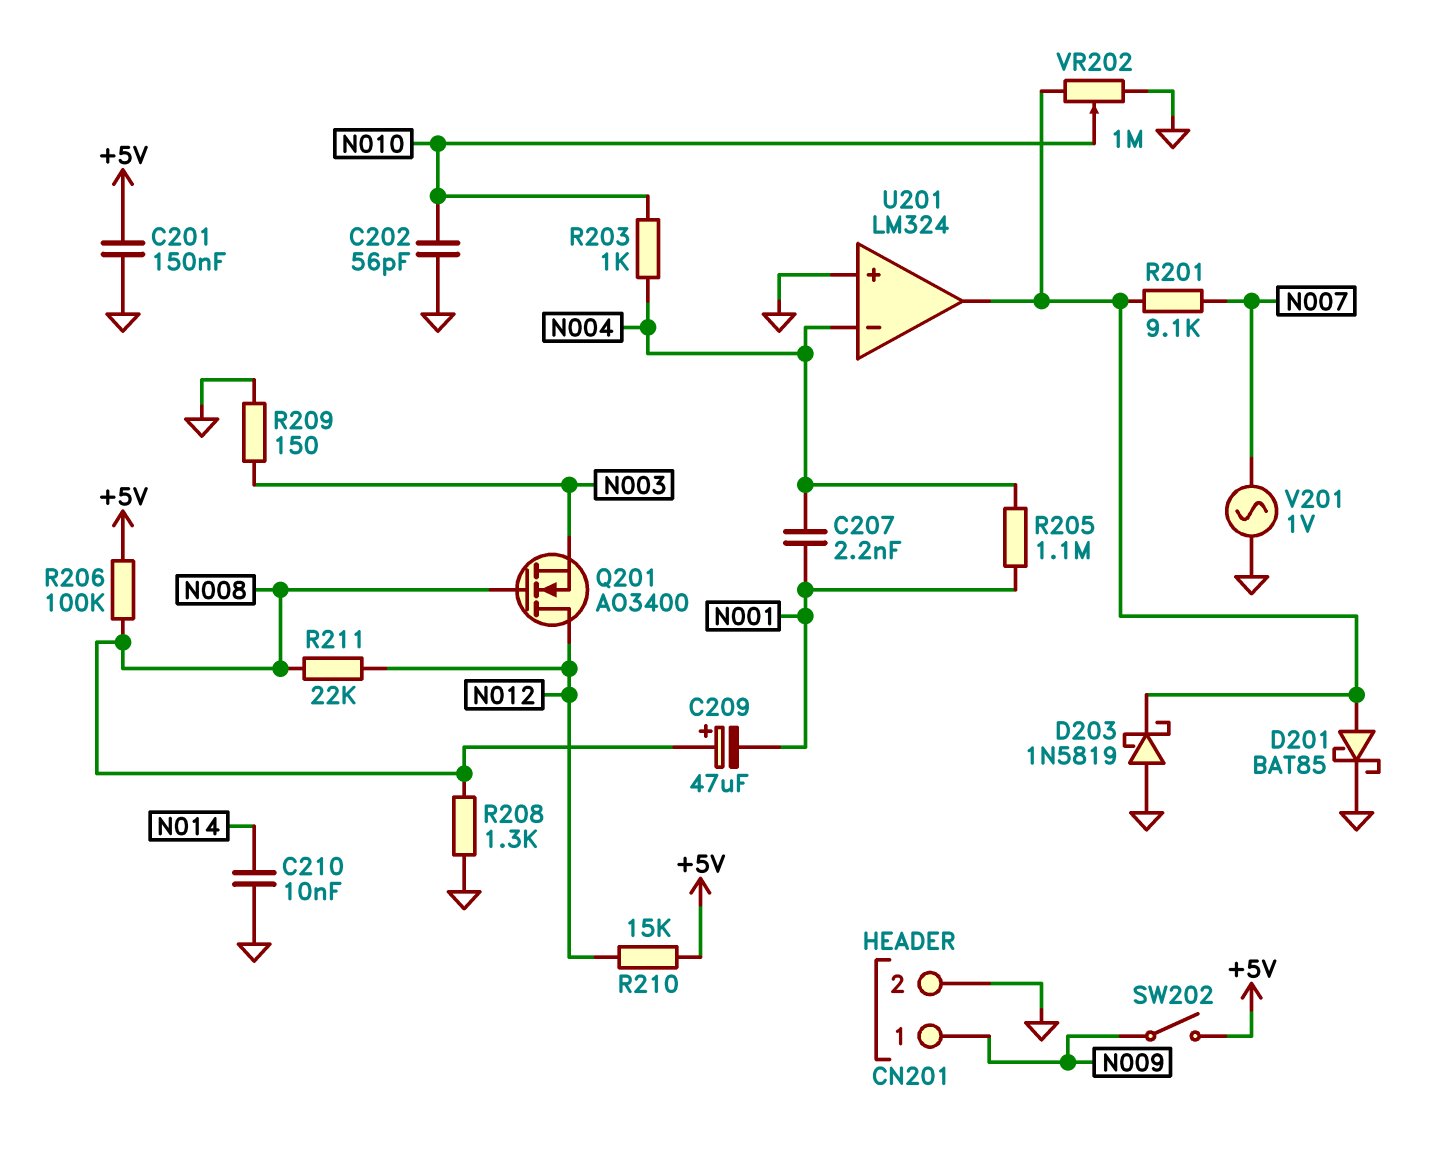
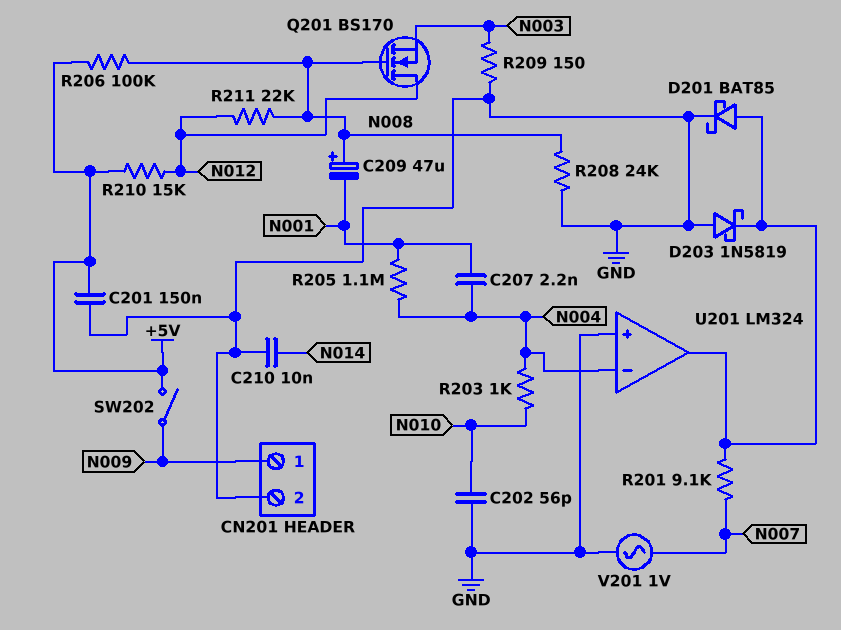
Q201: NMOS AO3400 (G N008, D N012, S N003) -> NMOS BS170 (G N008, D N012, S N003)
R208: 1.3k (GND, N008) -> 24k (GND, N008)
VR202: 1M (GND, U201/out, wiper N010) -> none

